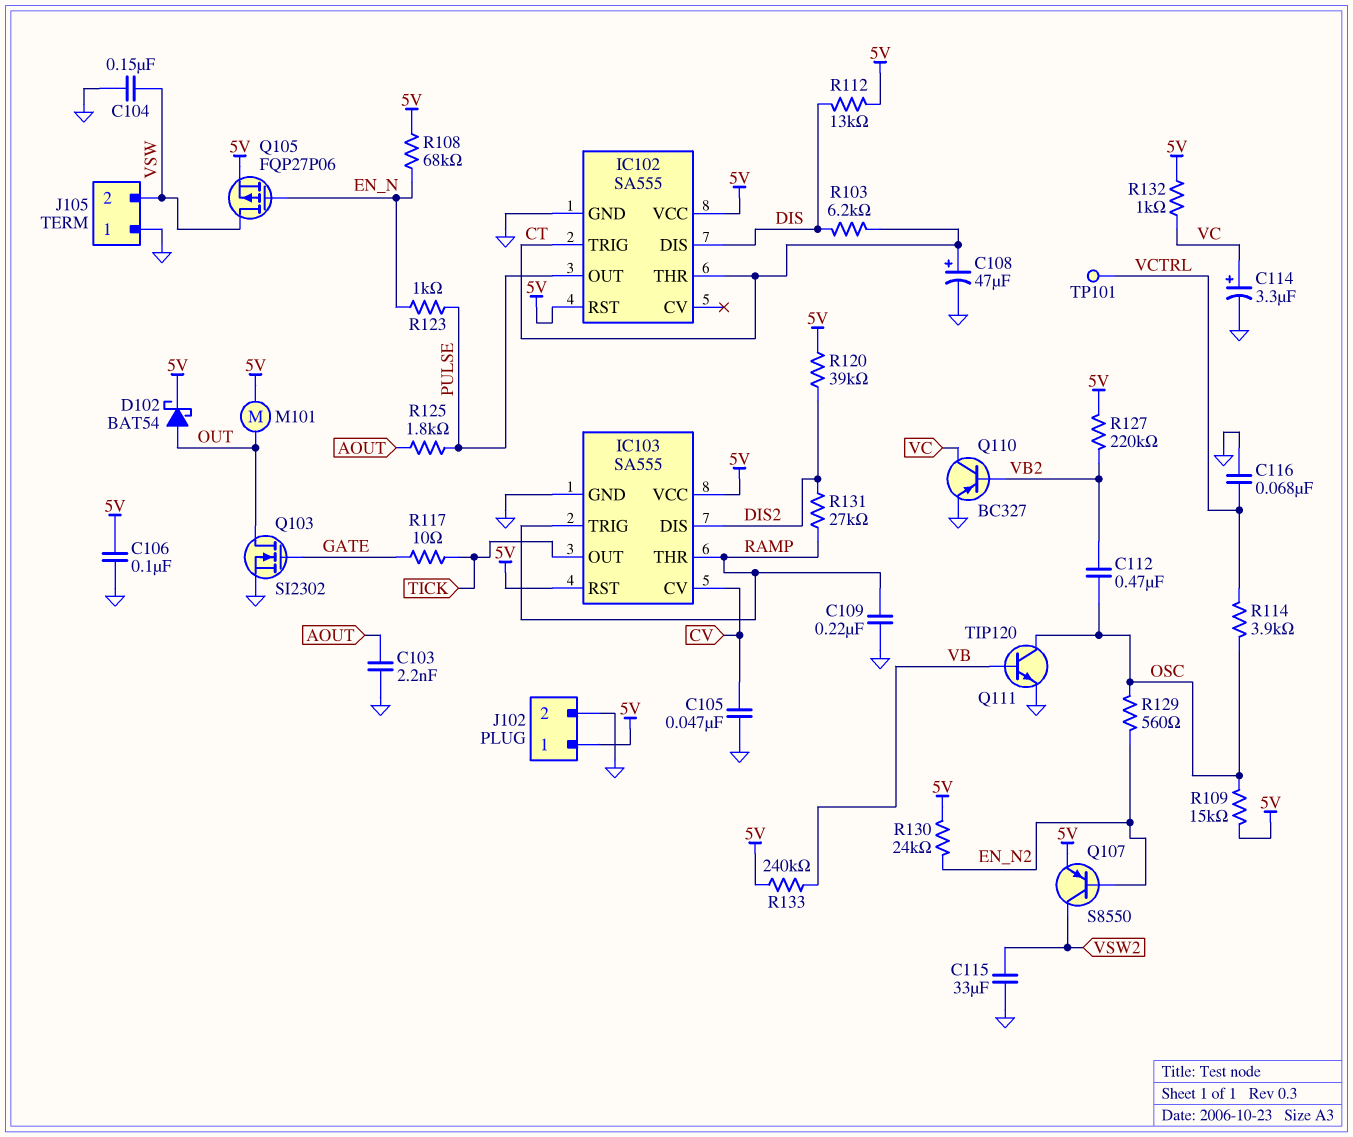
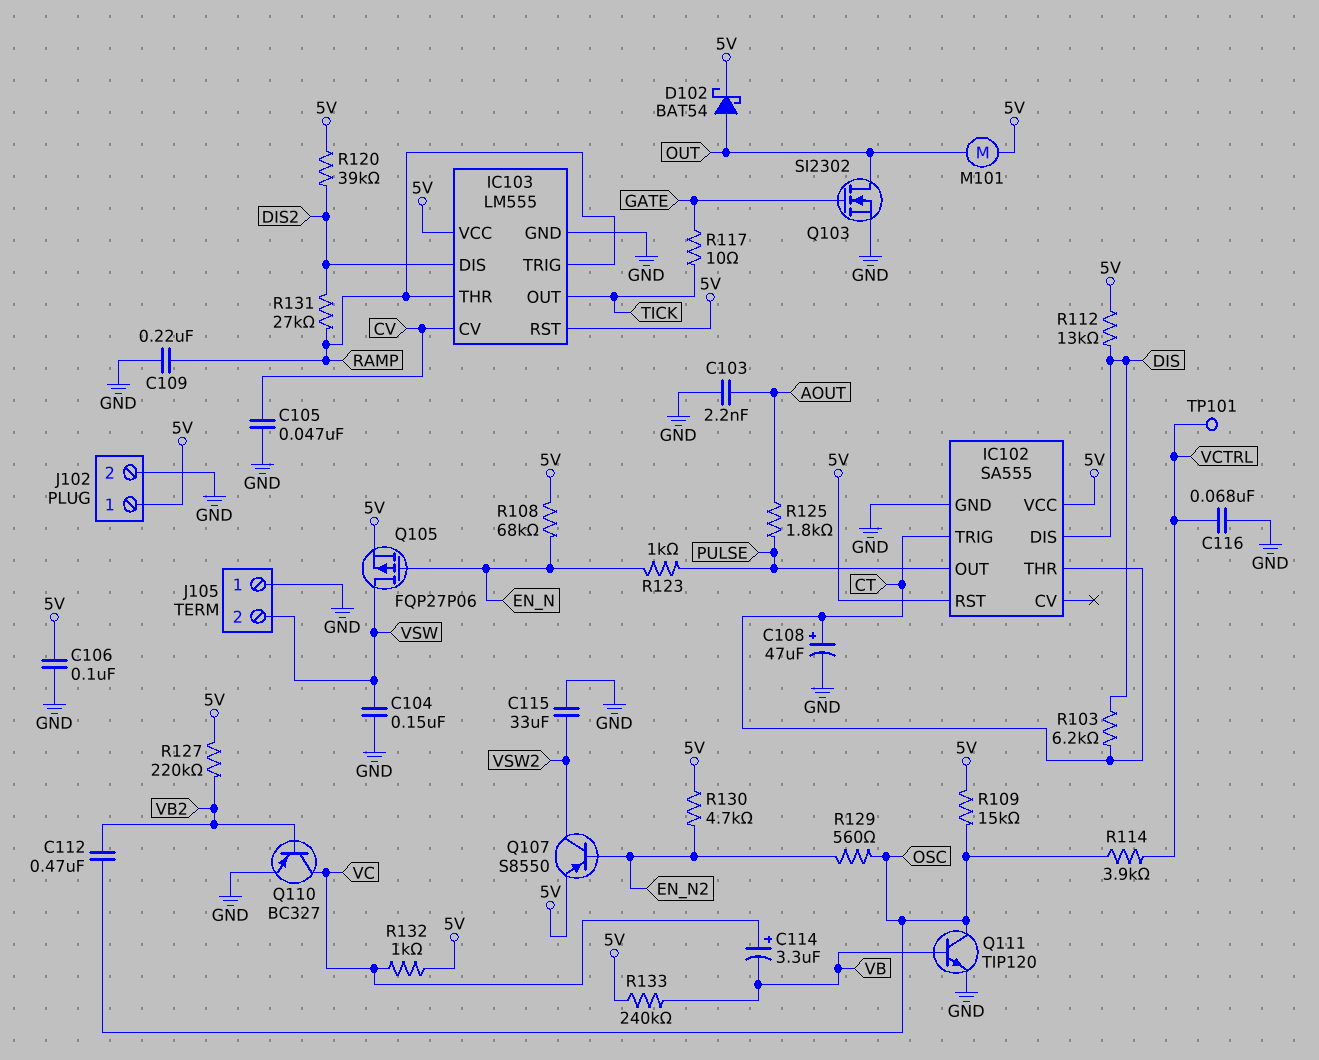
C114: 3.3uF (plus VC, minus GND) -> 3.3uF (plus VC, minus VB)
IC103: SA555 -> LM555
R130: 24k (5V, EN_N2) -> 4.7k (5V, EN_N2)

